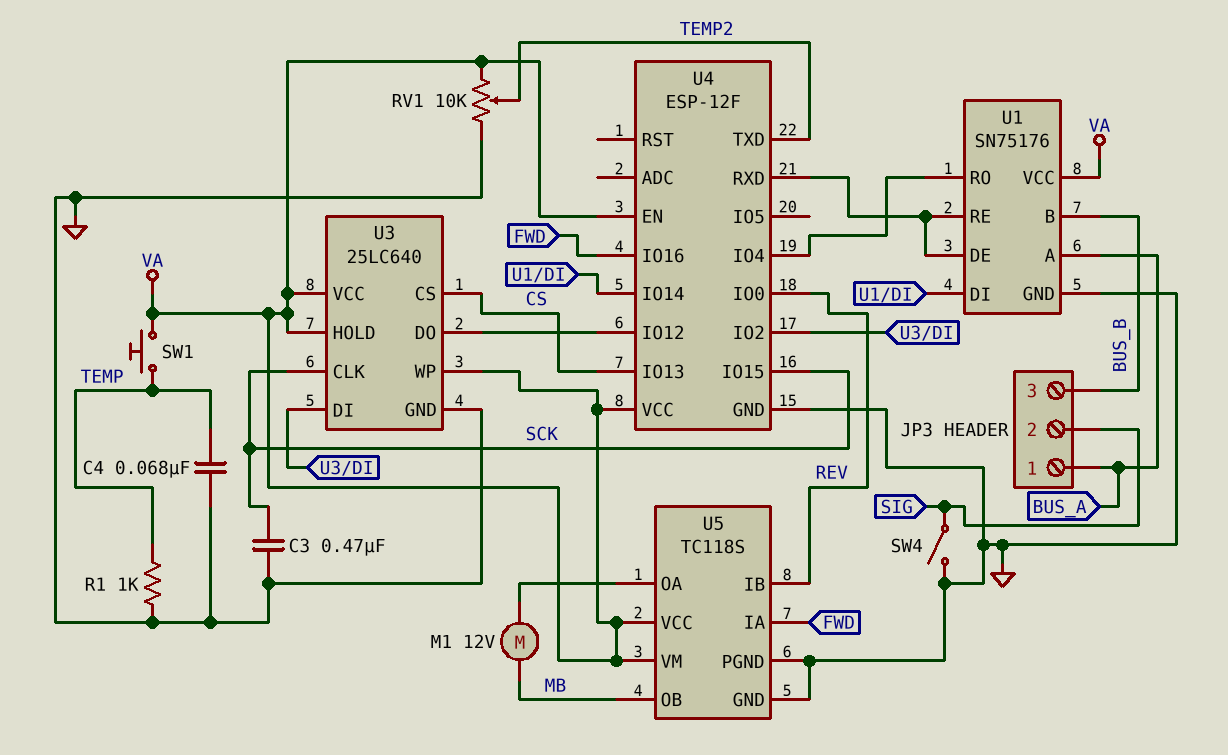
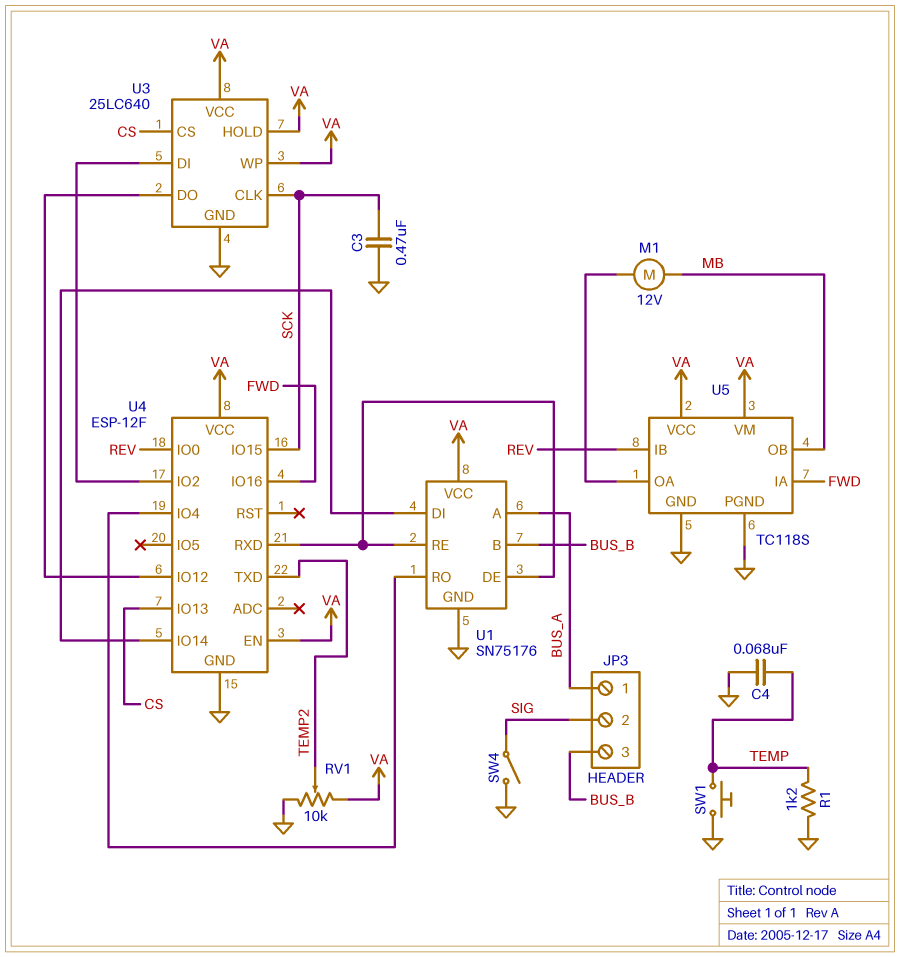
R1: 1k (GND, TEMP) -> 1.2k (GND, TEMP)
SW1: button (TEMP, VA) -> button (GND, TEMP)

